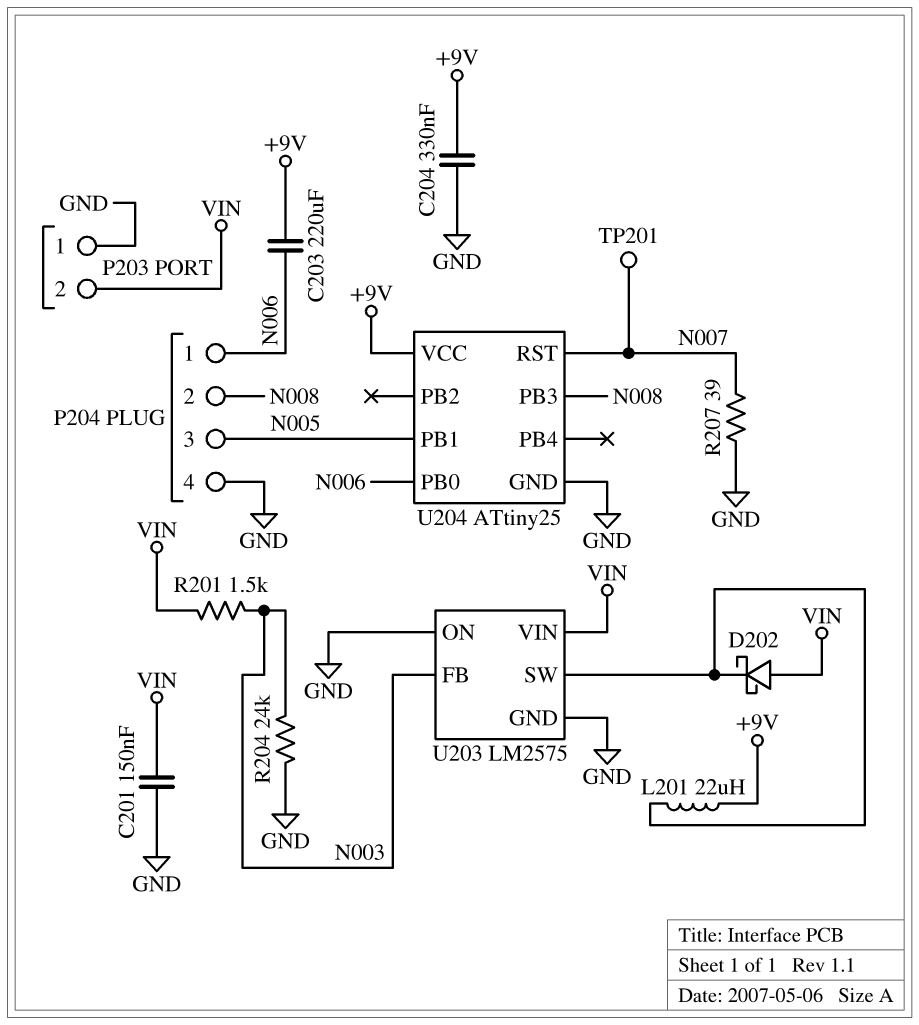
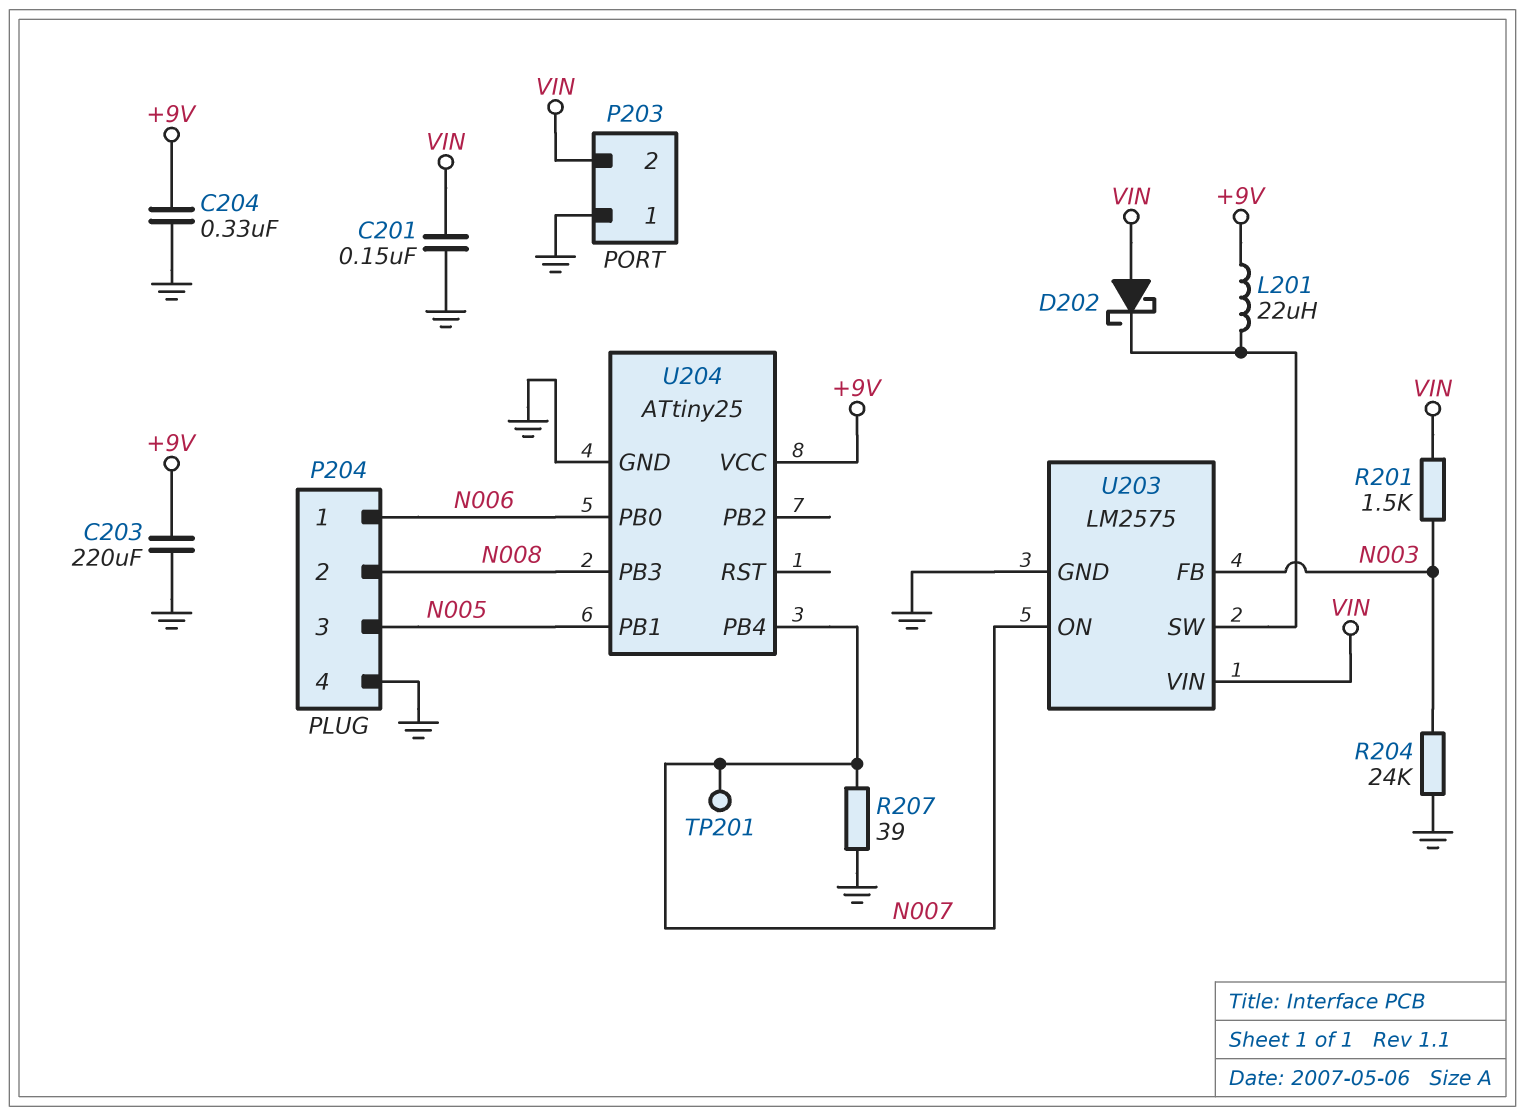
C203: 220uF (+9V, N006) -> 220uF (+9V, GND)
U203 pin ON: GND -> N007
U204 pin PB4: none -> N007
U204 pin RST: N007 -> none

